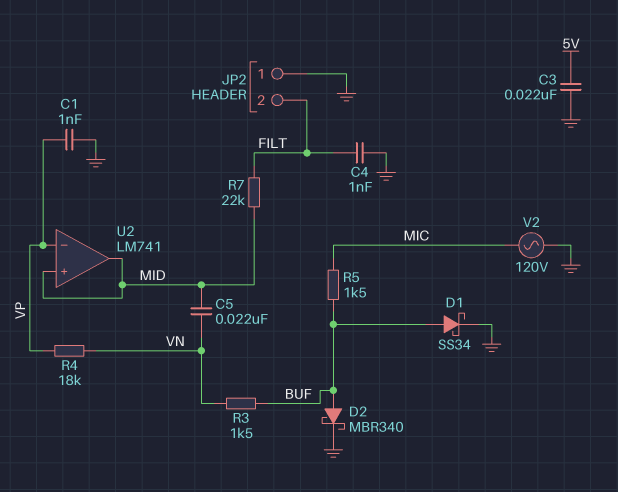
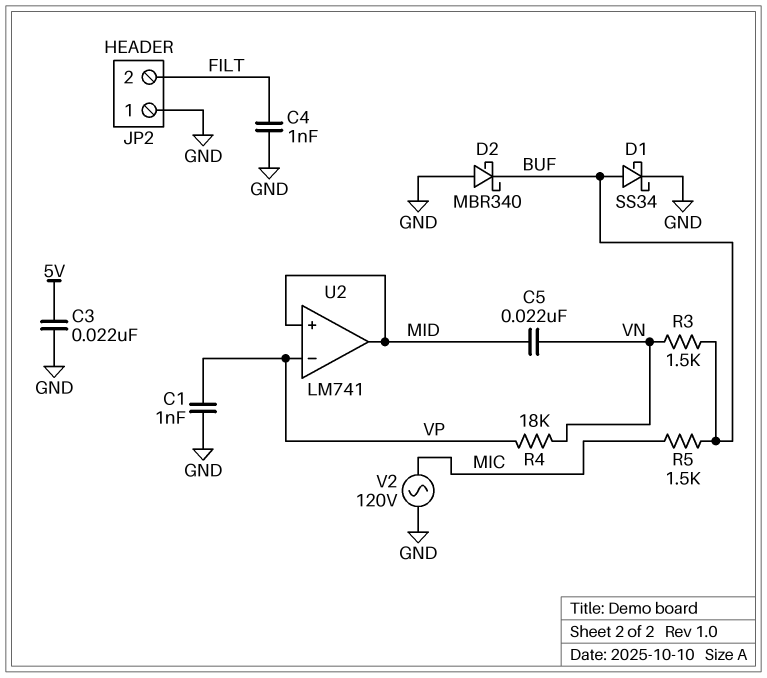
D2: schottky MBR340 (A BUF, K GND) -> schottky MBR340 (A GND, K BUF)
R7: 22k (FILT, MID) -> none

